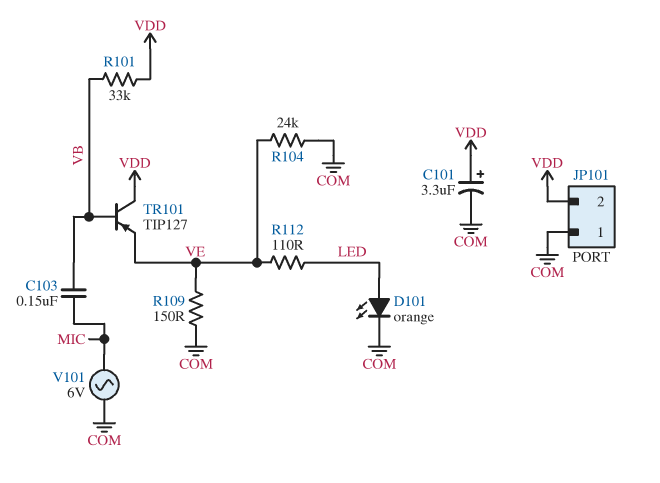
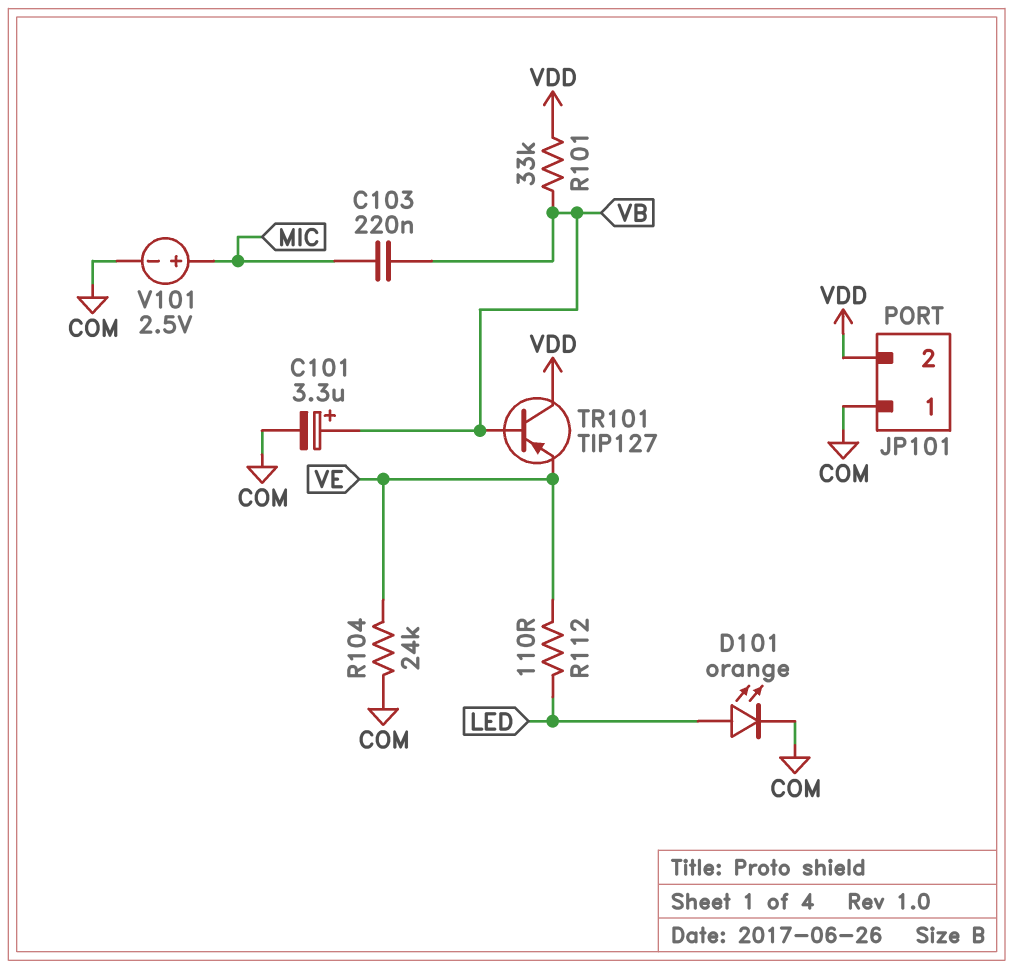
C101: 3.3uF (plus VDD, minus COM) -> 3.3uF (plus VB, minus COM)
C103: 150nF (MIC, VB) -> 220nF (MIC, VB)
R109: 150 (COM, VE) -> none
V101: AC 6V (COM, MIC) -> 2.5V (plus MIC, minus COM)

